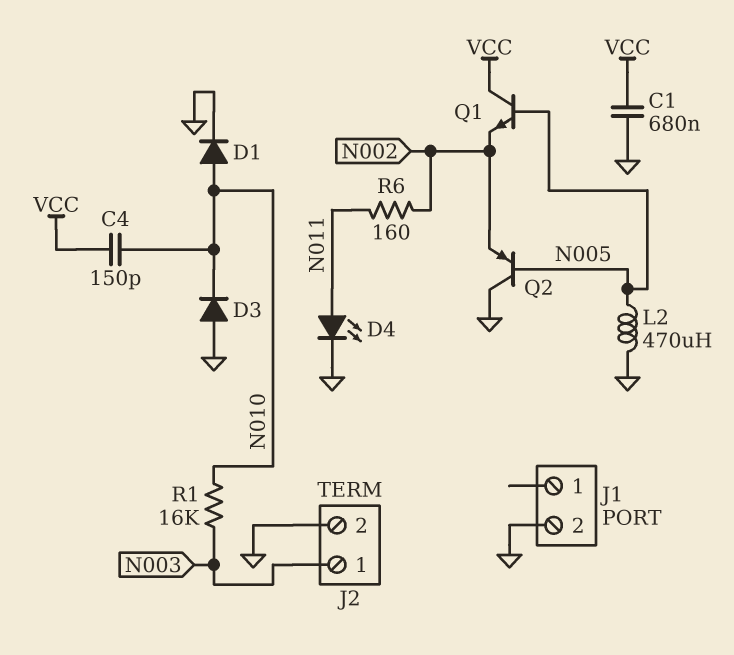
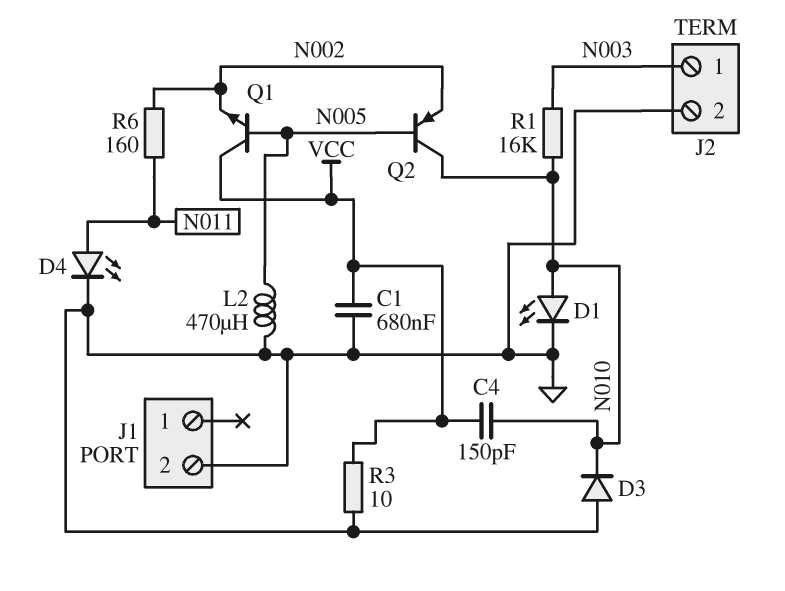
D1: diode (A N010, K GND) -> LED (A N010, K GND)
Q2: PNP (B N005, C GND, E N002) -> PNP (B N005, C N010, E N002)
R3: none -> 10 (GND, VCC)

